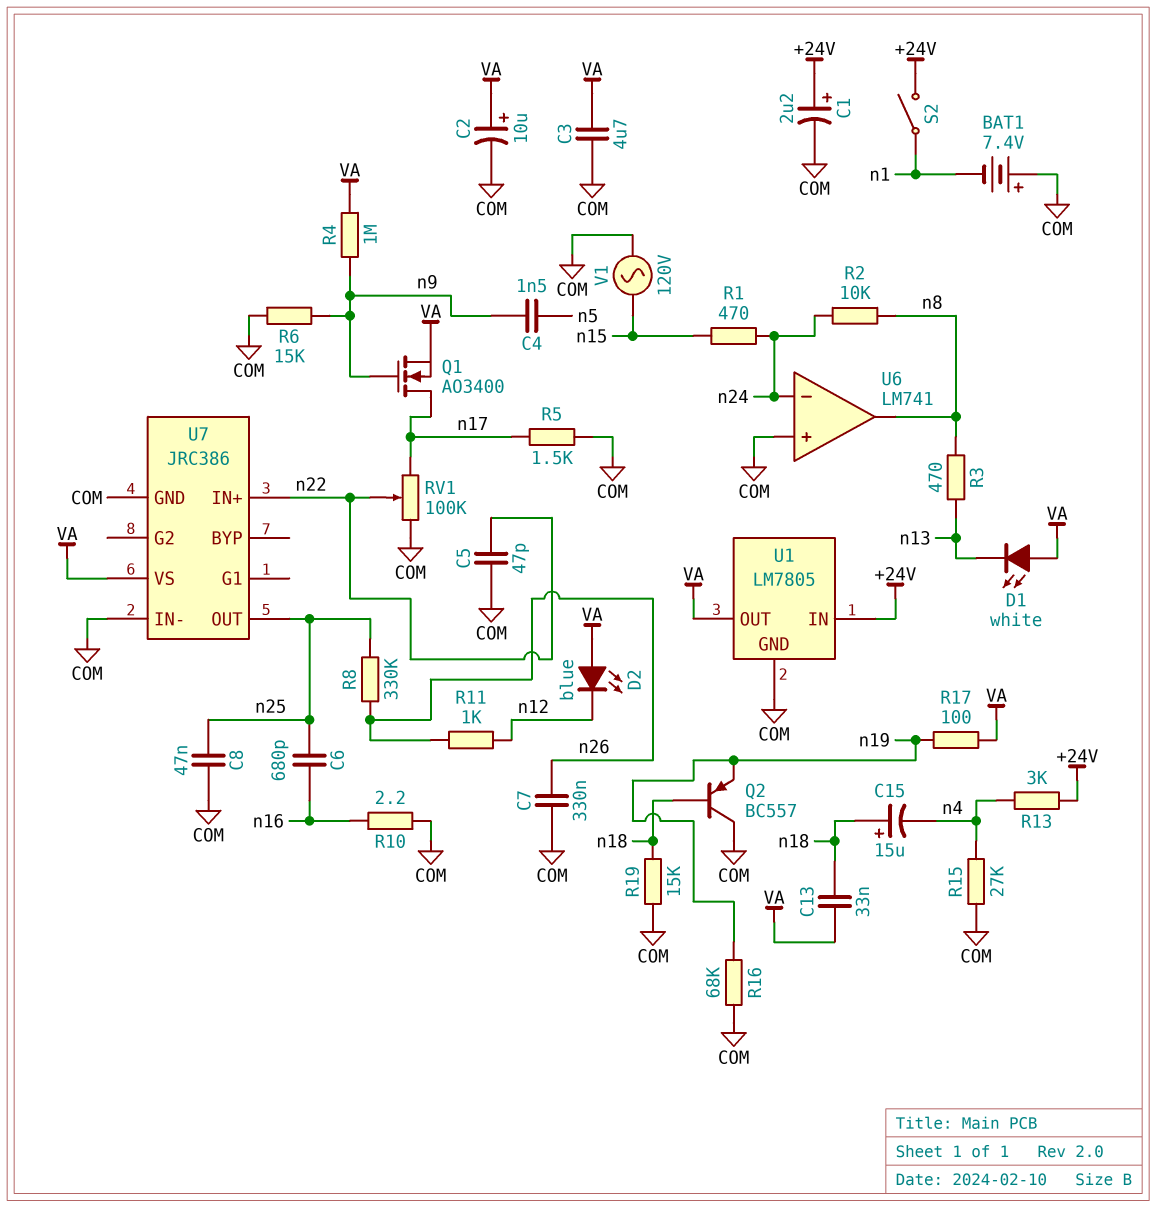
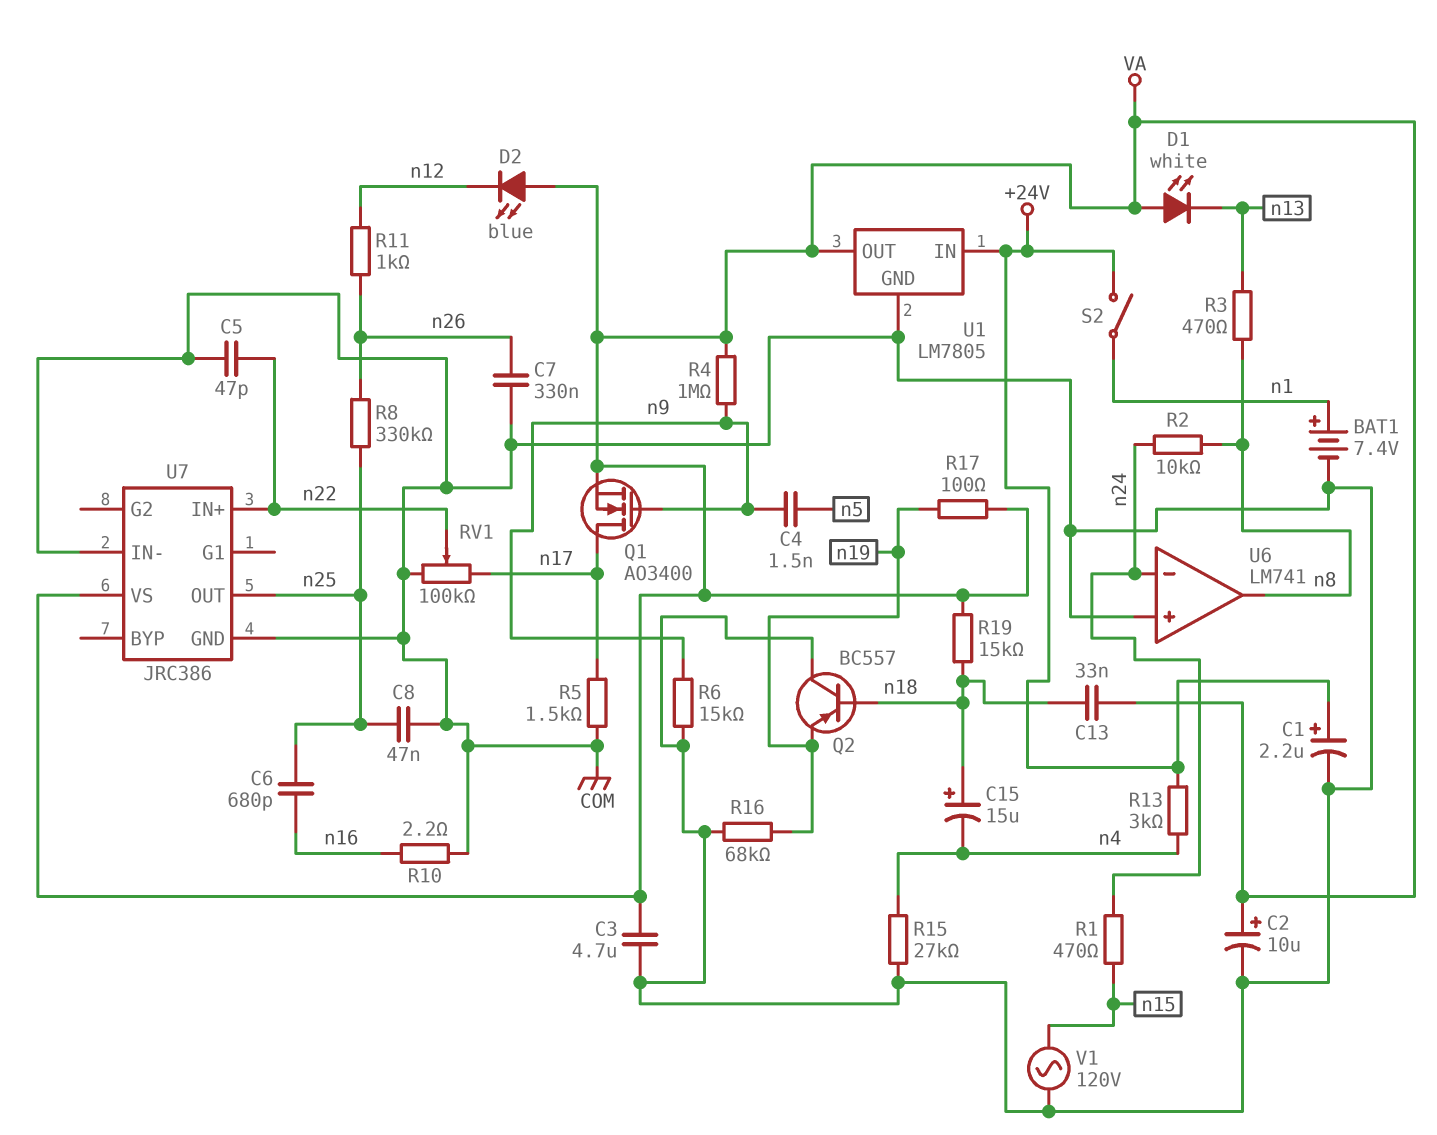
BAT1: 7.4V (plus COM, minus n1) -> 7.4V (plus n1, minus COM)
R19: 15k (COM, n18) -> 15k (VA, n18)

